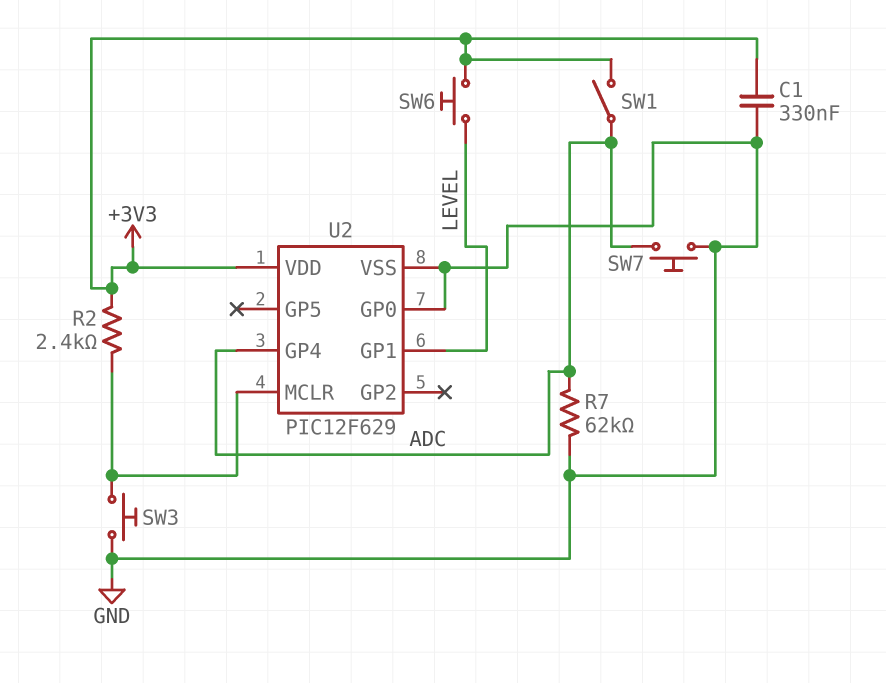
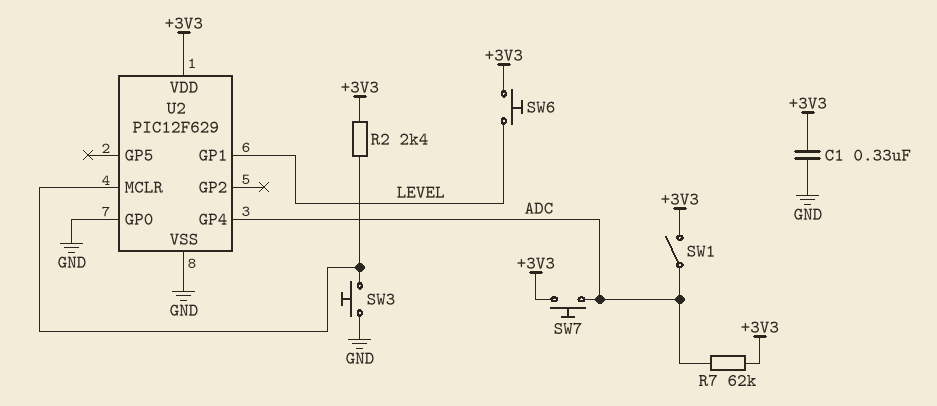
R7: 62k (ADC, GND) -> 62k (+3V3, ADC)
SW7: button (ADC, GND) -> button (+3V3, ADC)

